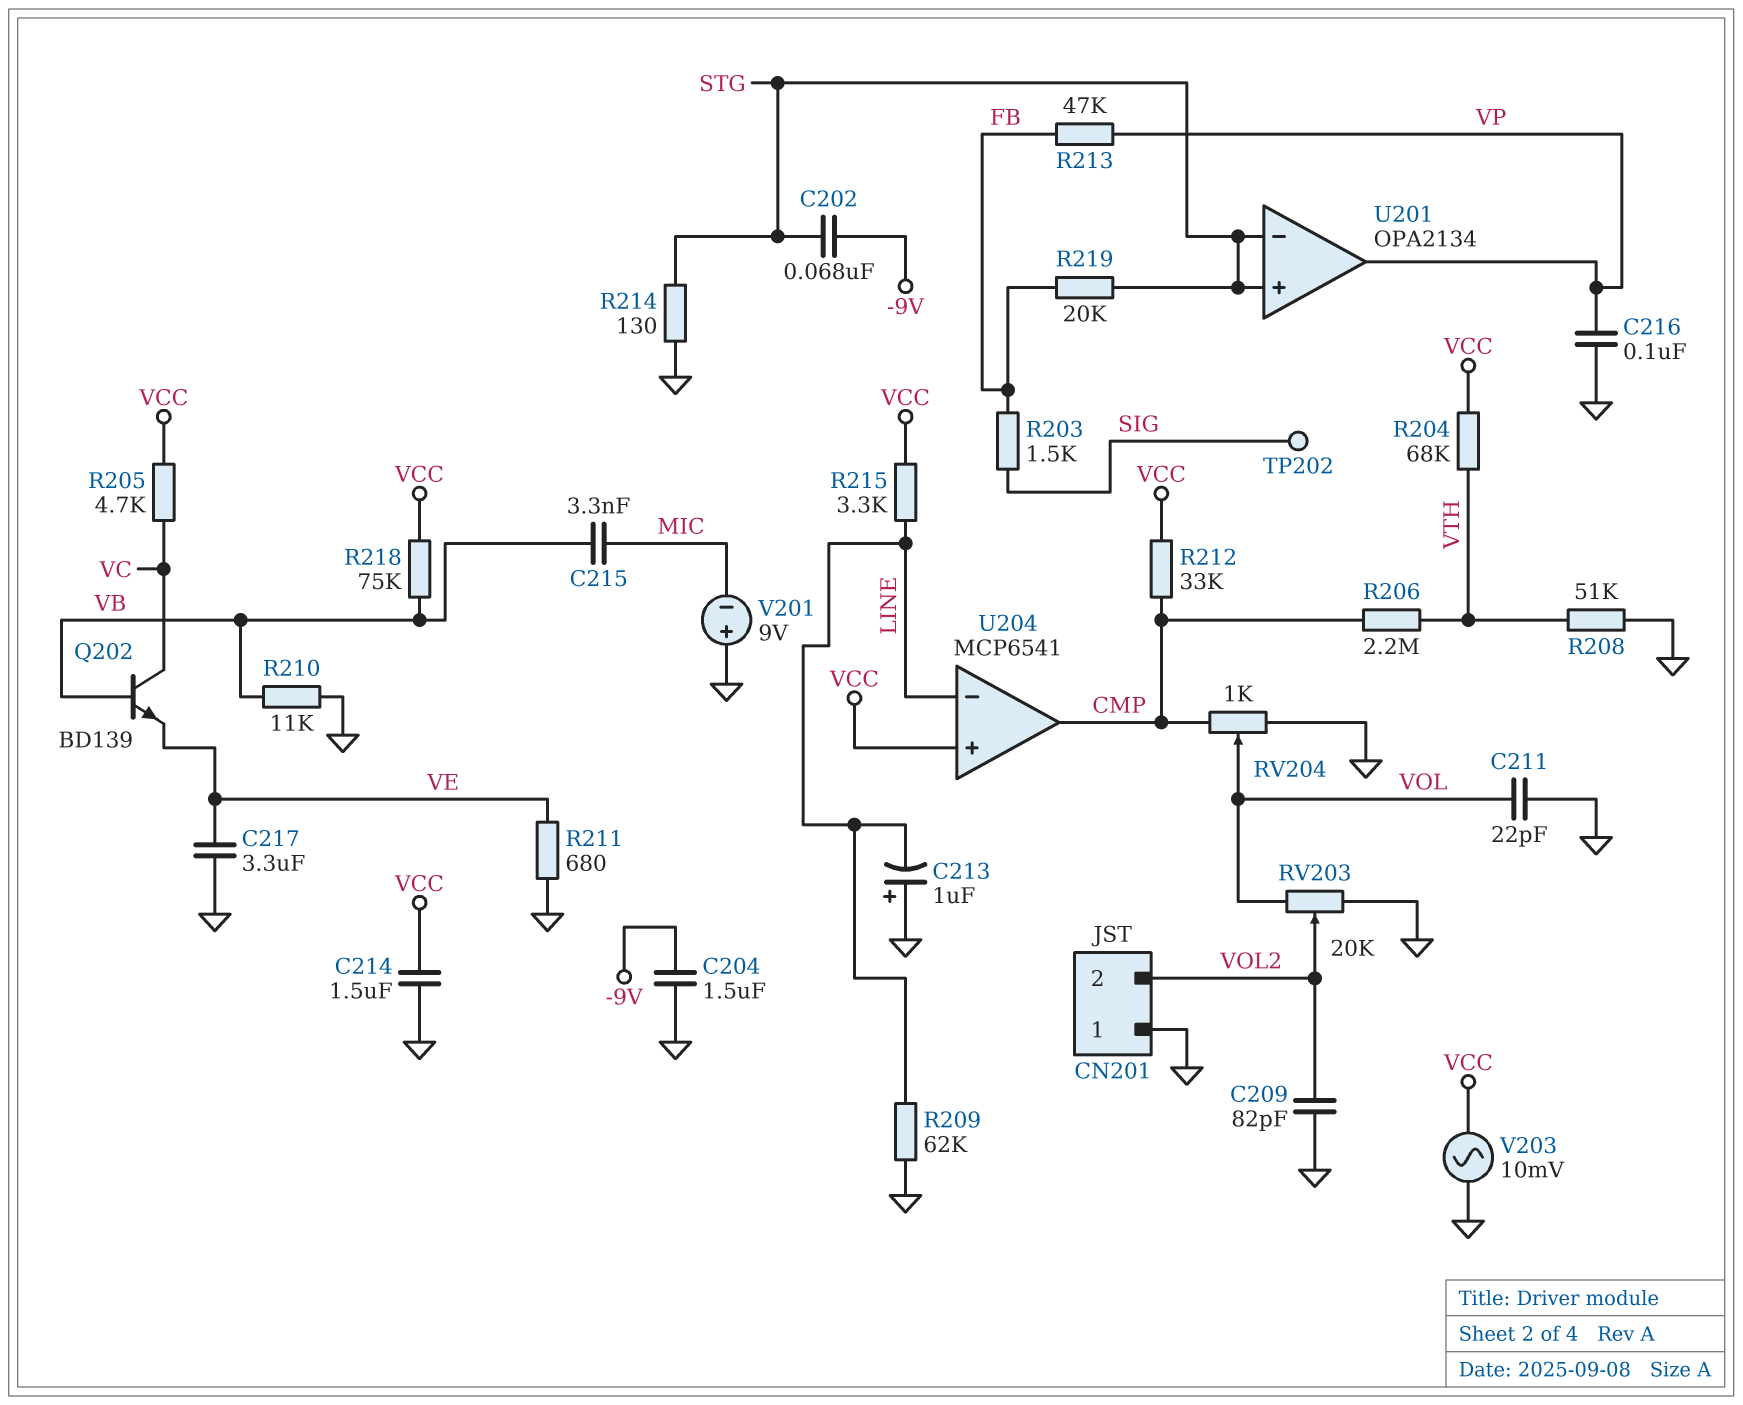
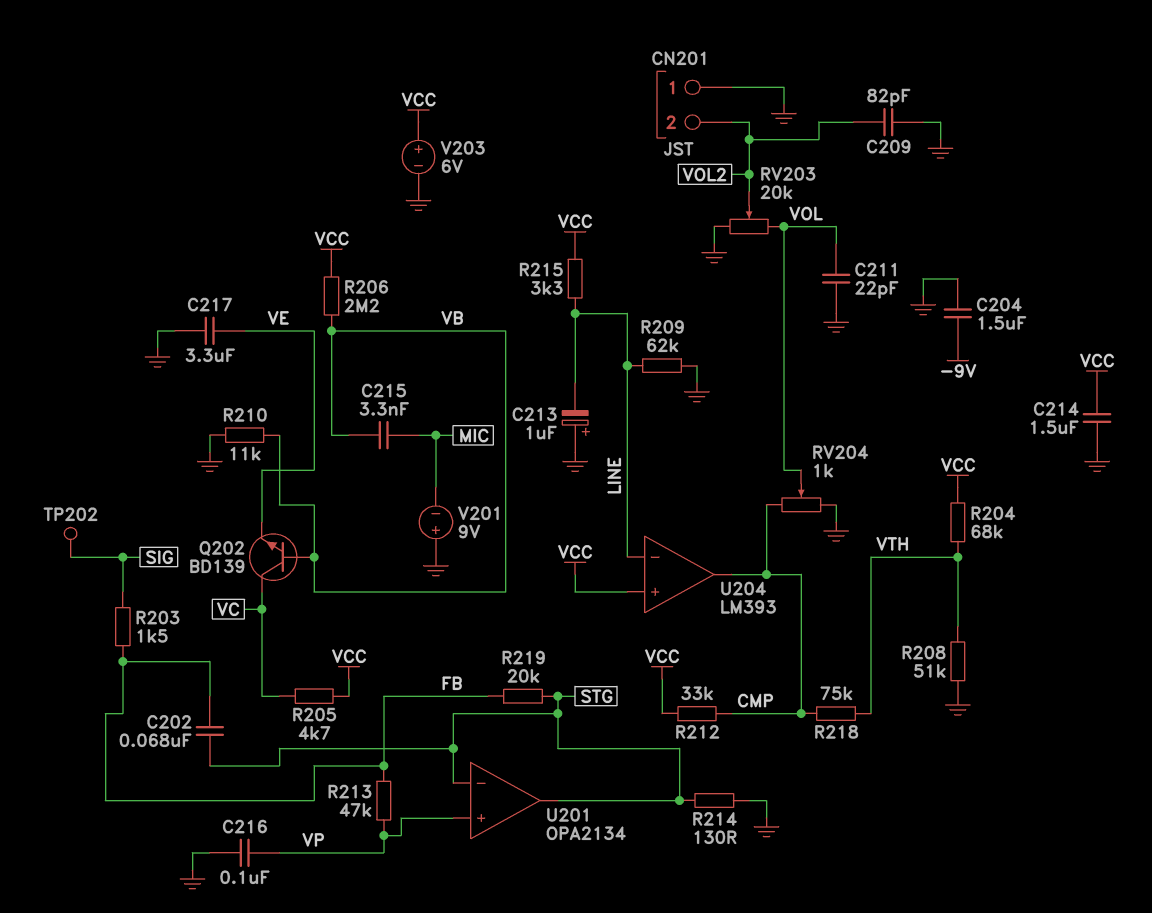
C202: 68nF (-9V, STG) -> 68nF (FB, STG)
R206: 2.2M (CMP, VTH) -> 2.2M (VB, VCC)
R211: 680 (GND, VE) -> none
R218: 75k (VB, VCC) -> 75k (CMP, VTH)
U201 pin in+: STG -> VP
U201 pin out: VP -> STG
U204: MCP6541 -> LM393
V203: AC 10mV (GND, VCC) -> 6V (plus VCC, minus GND)

